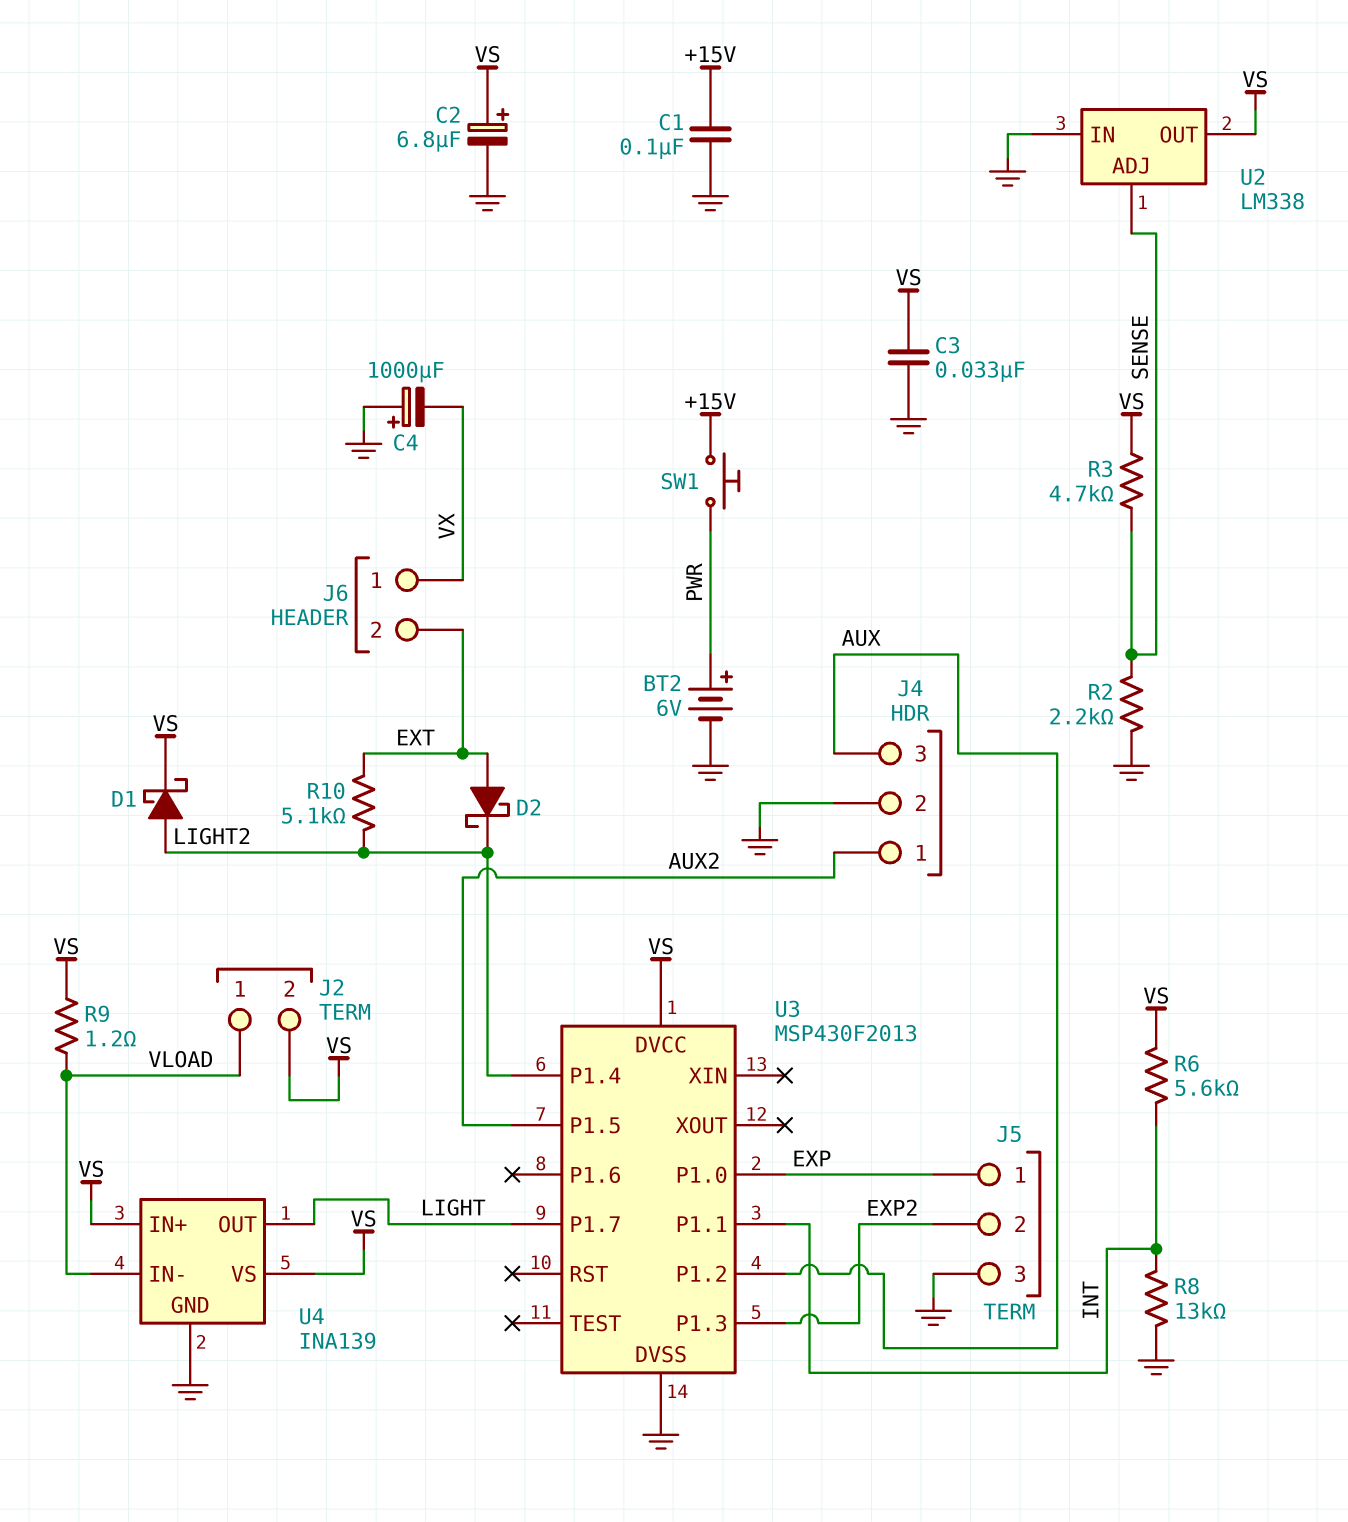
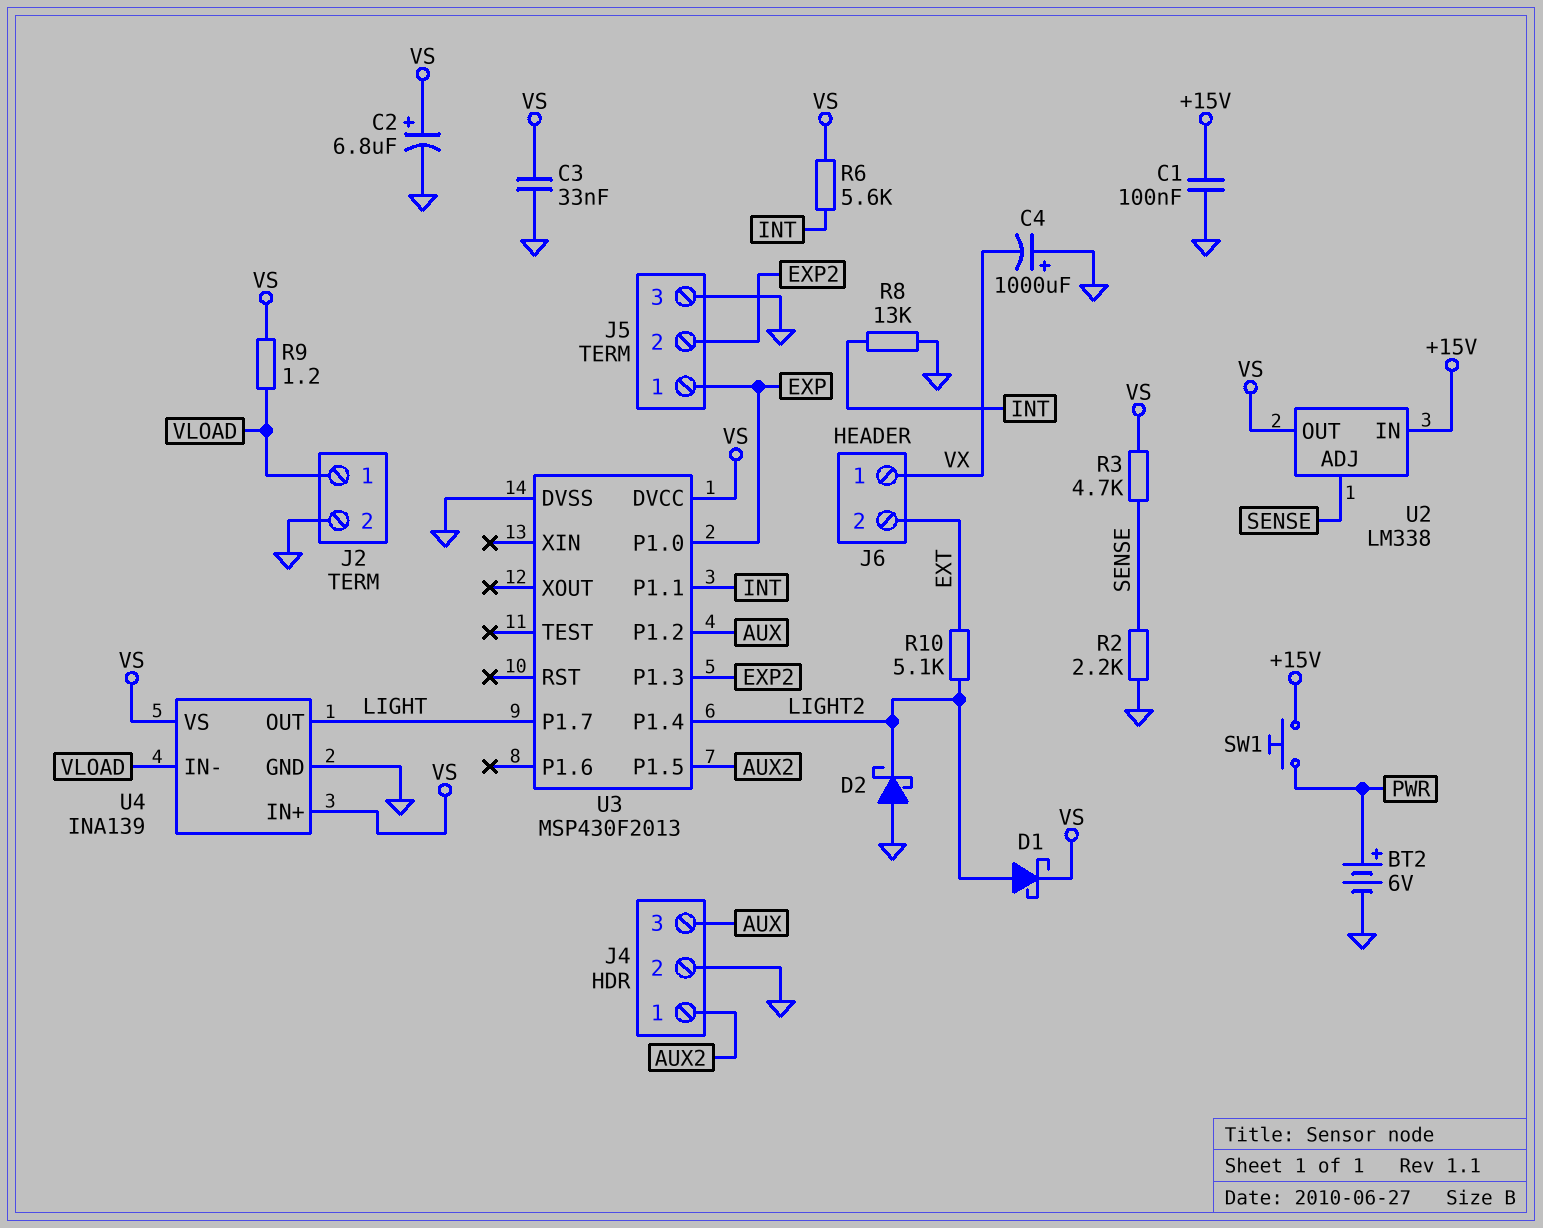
D2: schottky (A EXT, K LIGHT2) -> schottky (A GND, K LIGHT2)
J2 pin 2: VS -> GND
U2 pin IN: GND -> +15V

